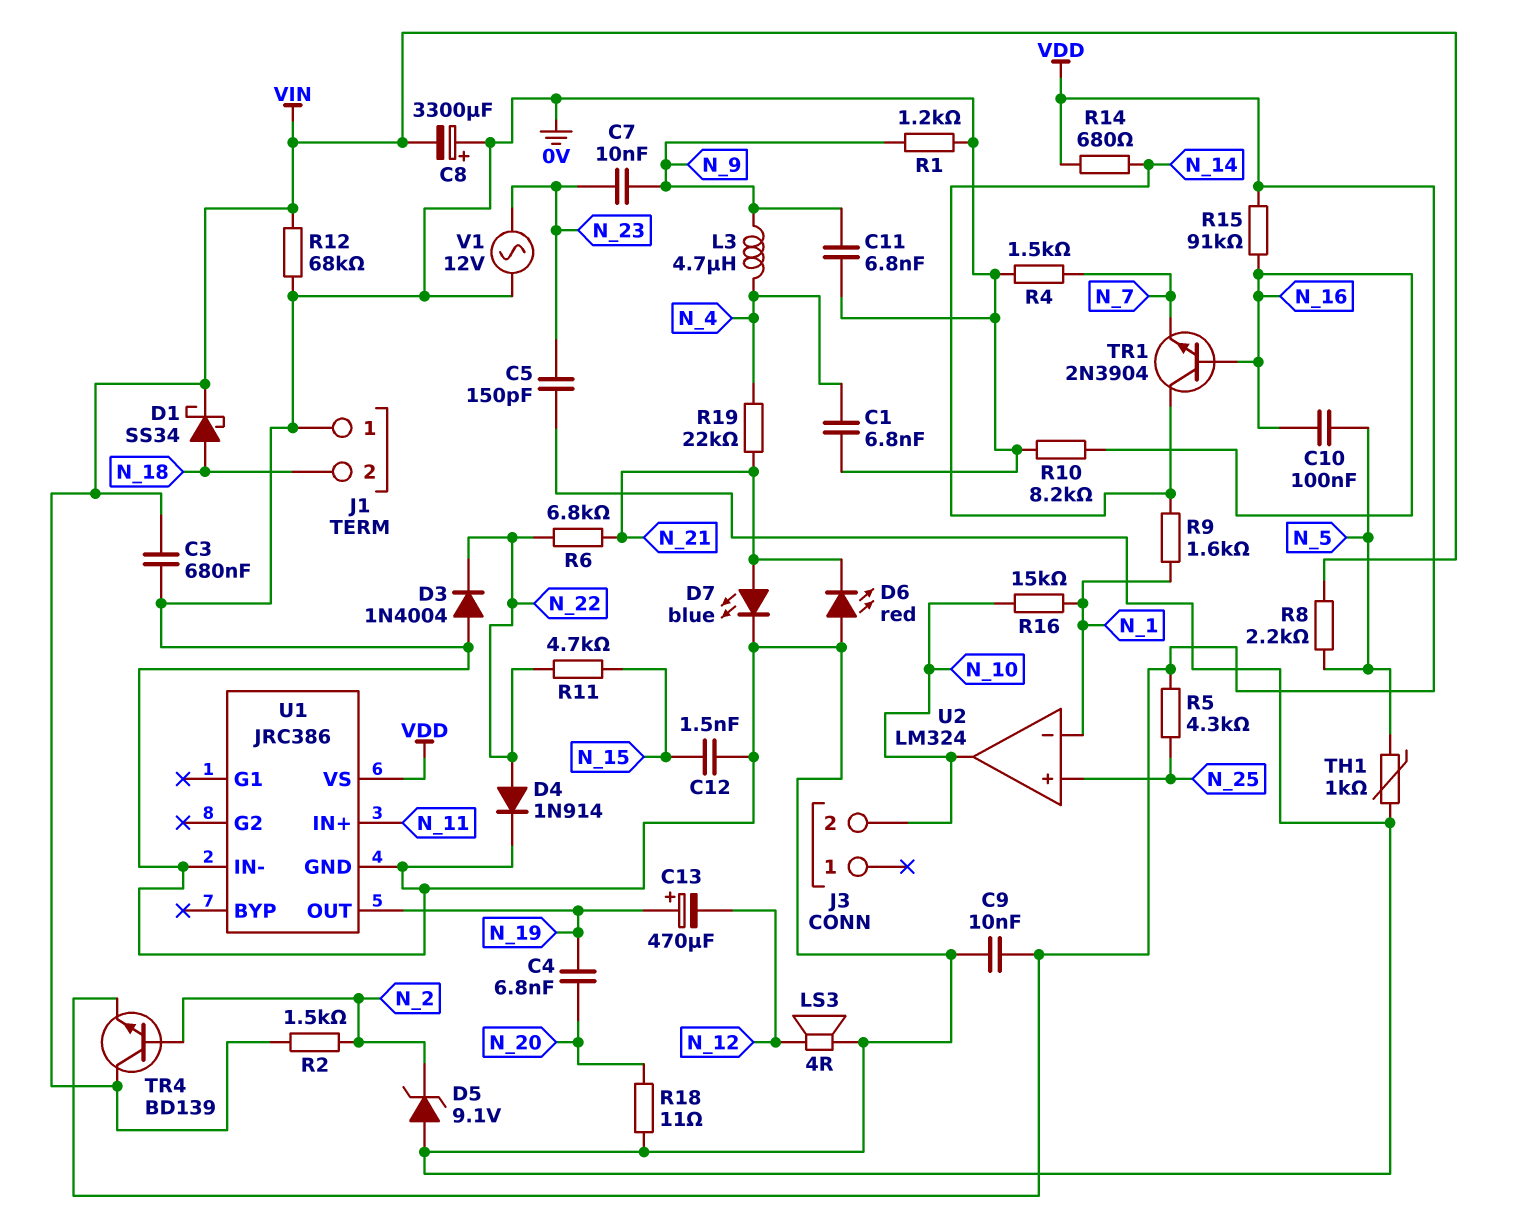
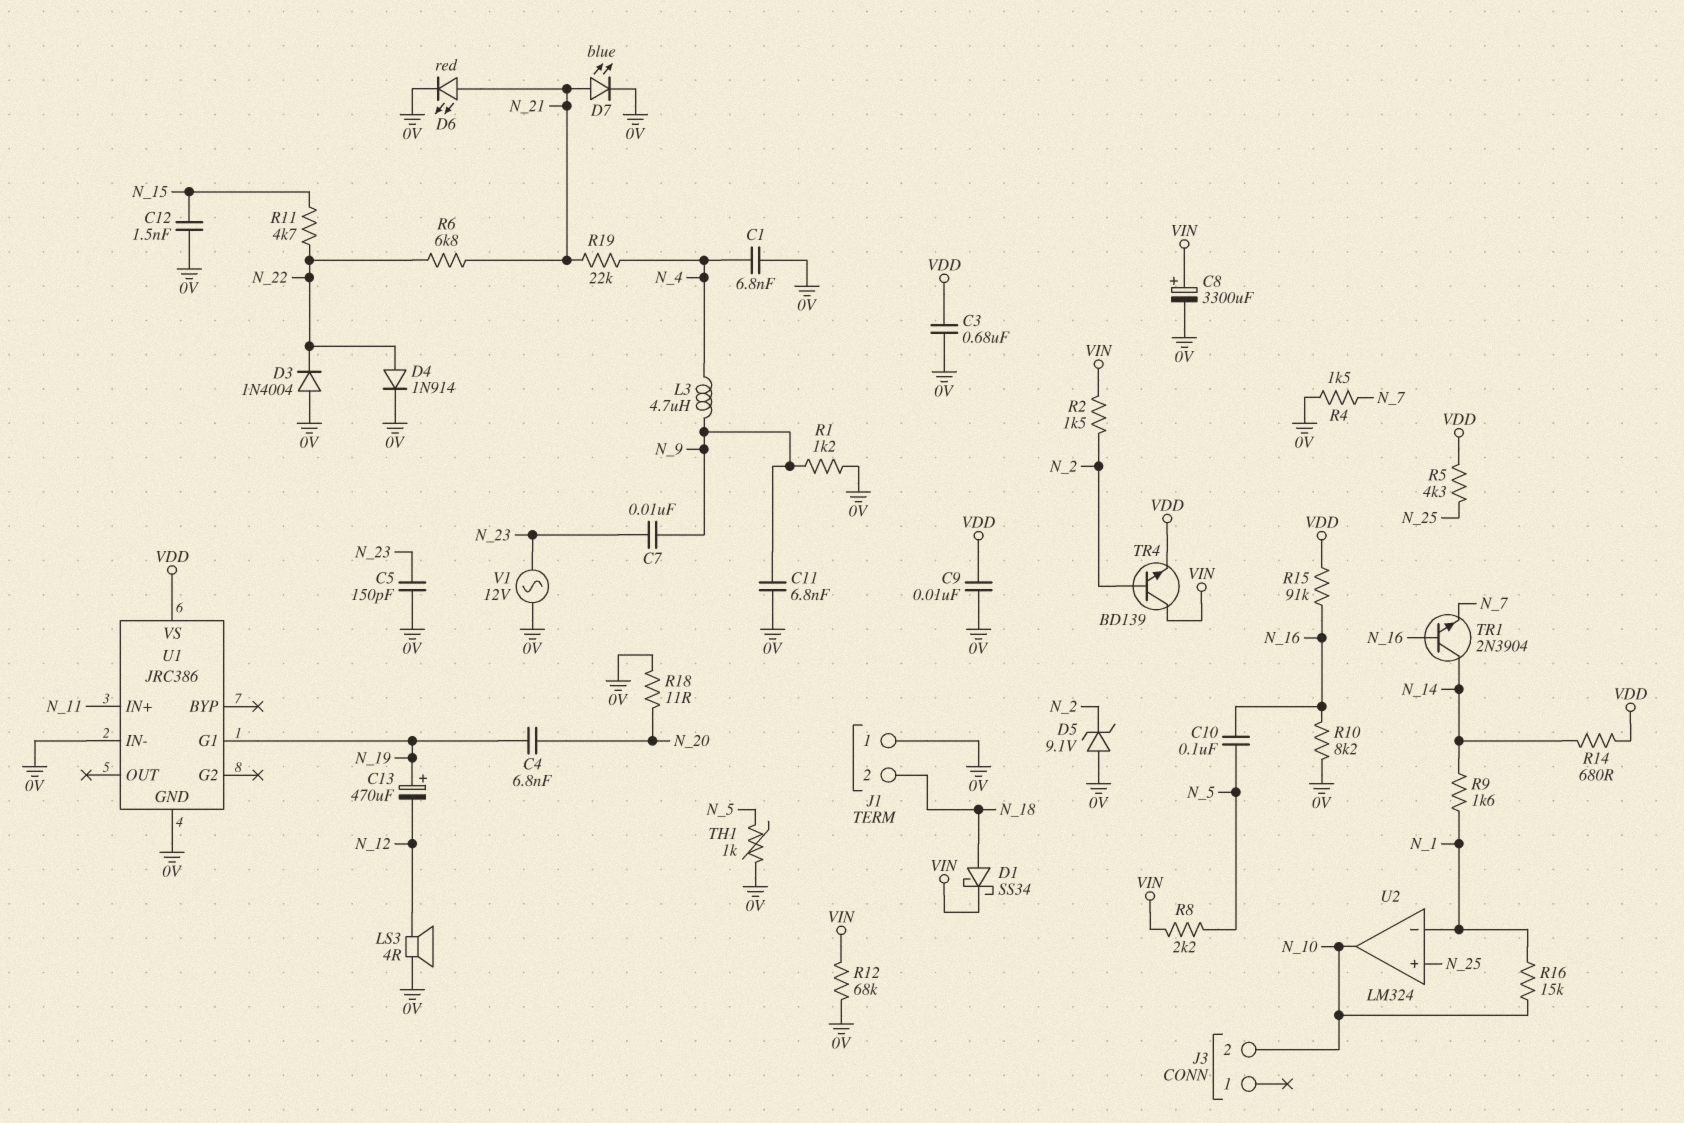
C3: 680nF (0V, VIN) -> 680nF (0V, VDD)
C8: 3300uF (plus 0V, minus VIN) -> 3300uF (plus VIN, minus 0V)
D6: LED red (A 0V, K N_21) -> LED red (A N_21, K 0V)
U1 pin G1: none -> N_19
U1 pin OUT: N_19 -> none

